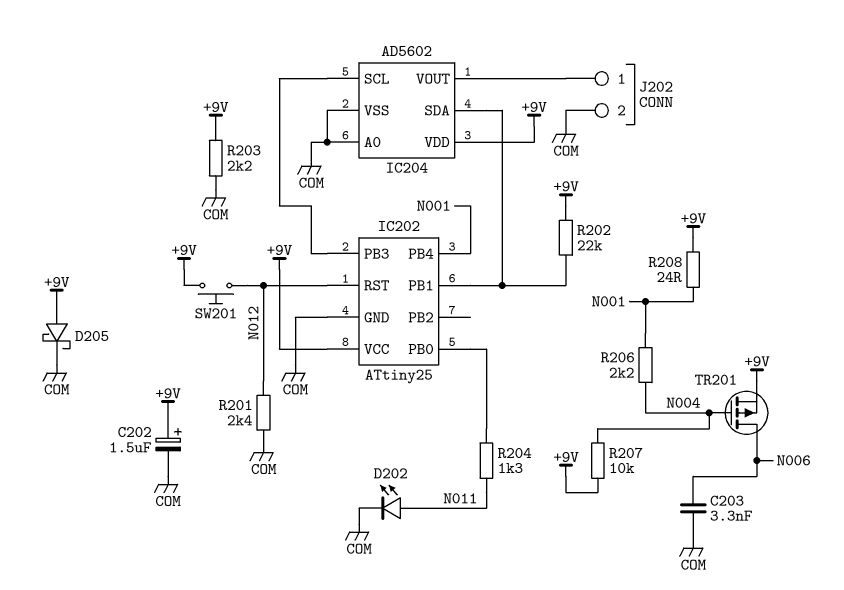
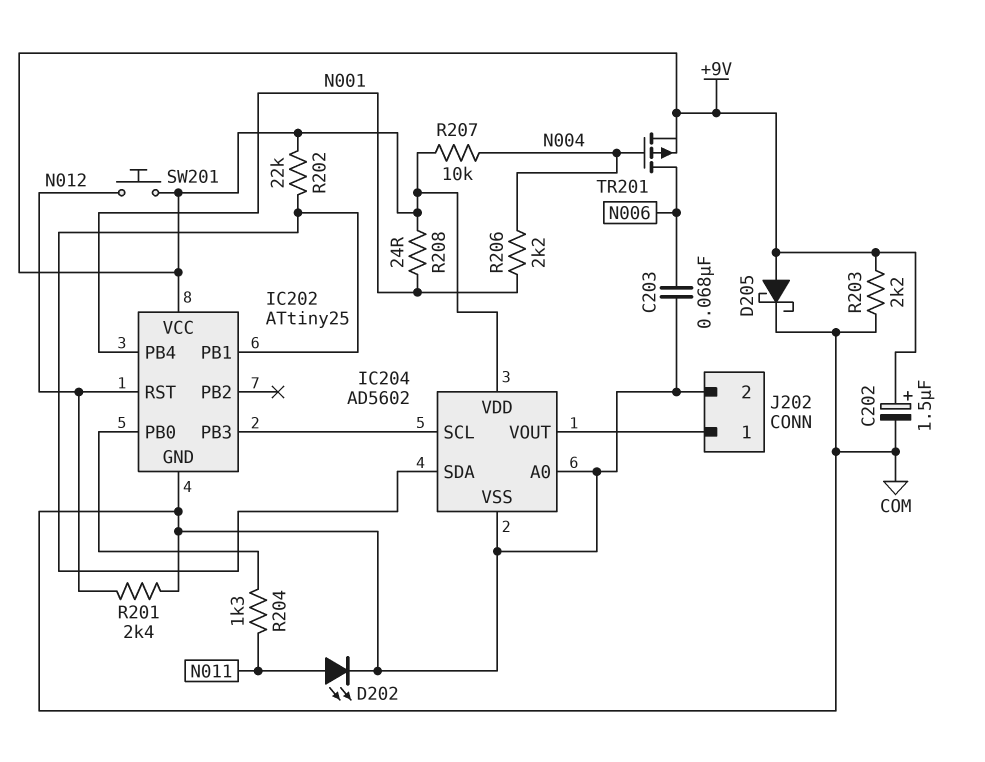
C203: 3.3nF (COM, N006) -> 68nF (COM, N006)

